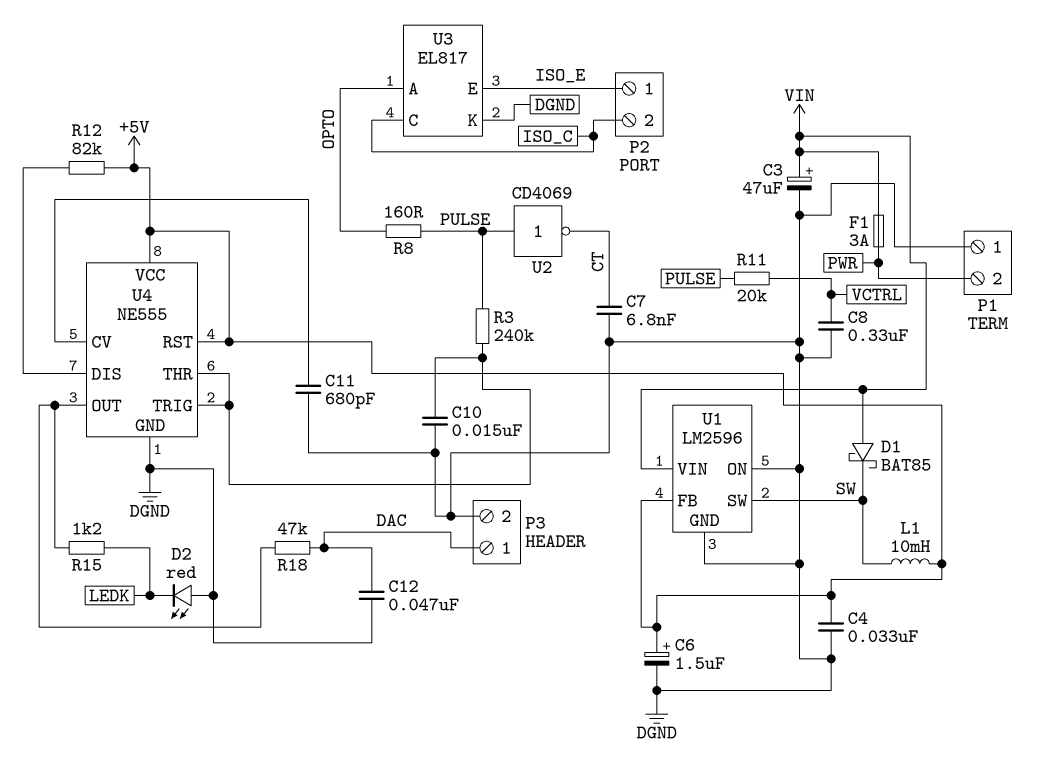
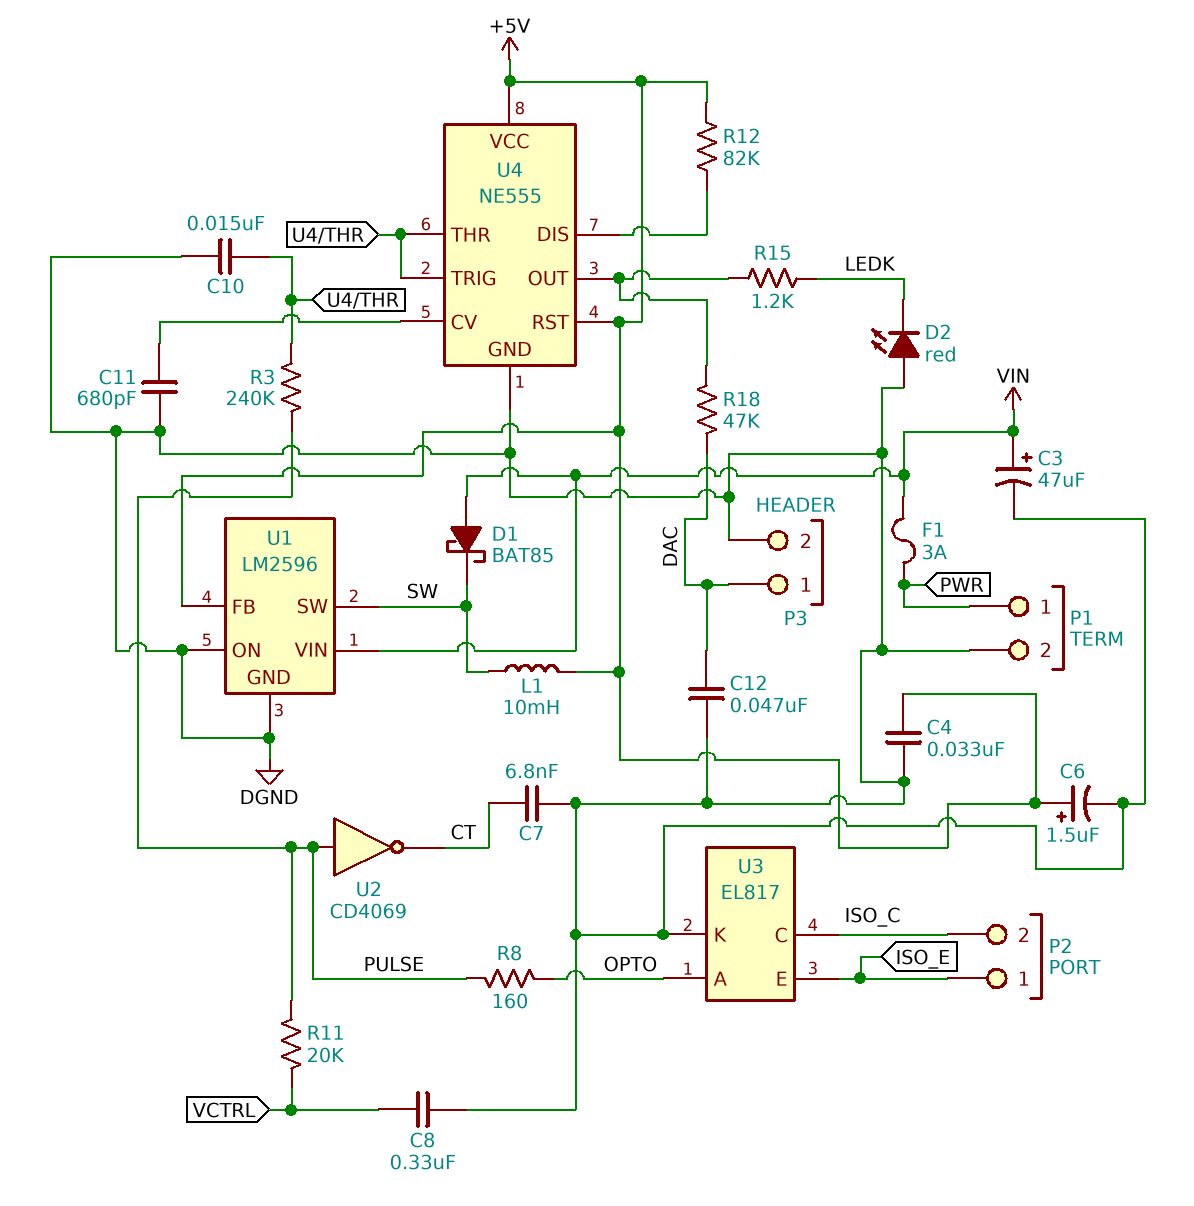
P1 pin 1: DGND -> PWR
P1 pin 2: PWR -> DGND

